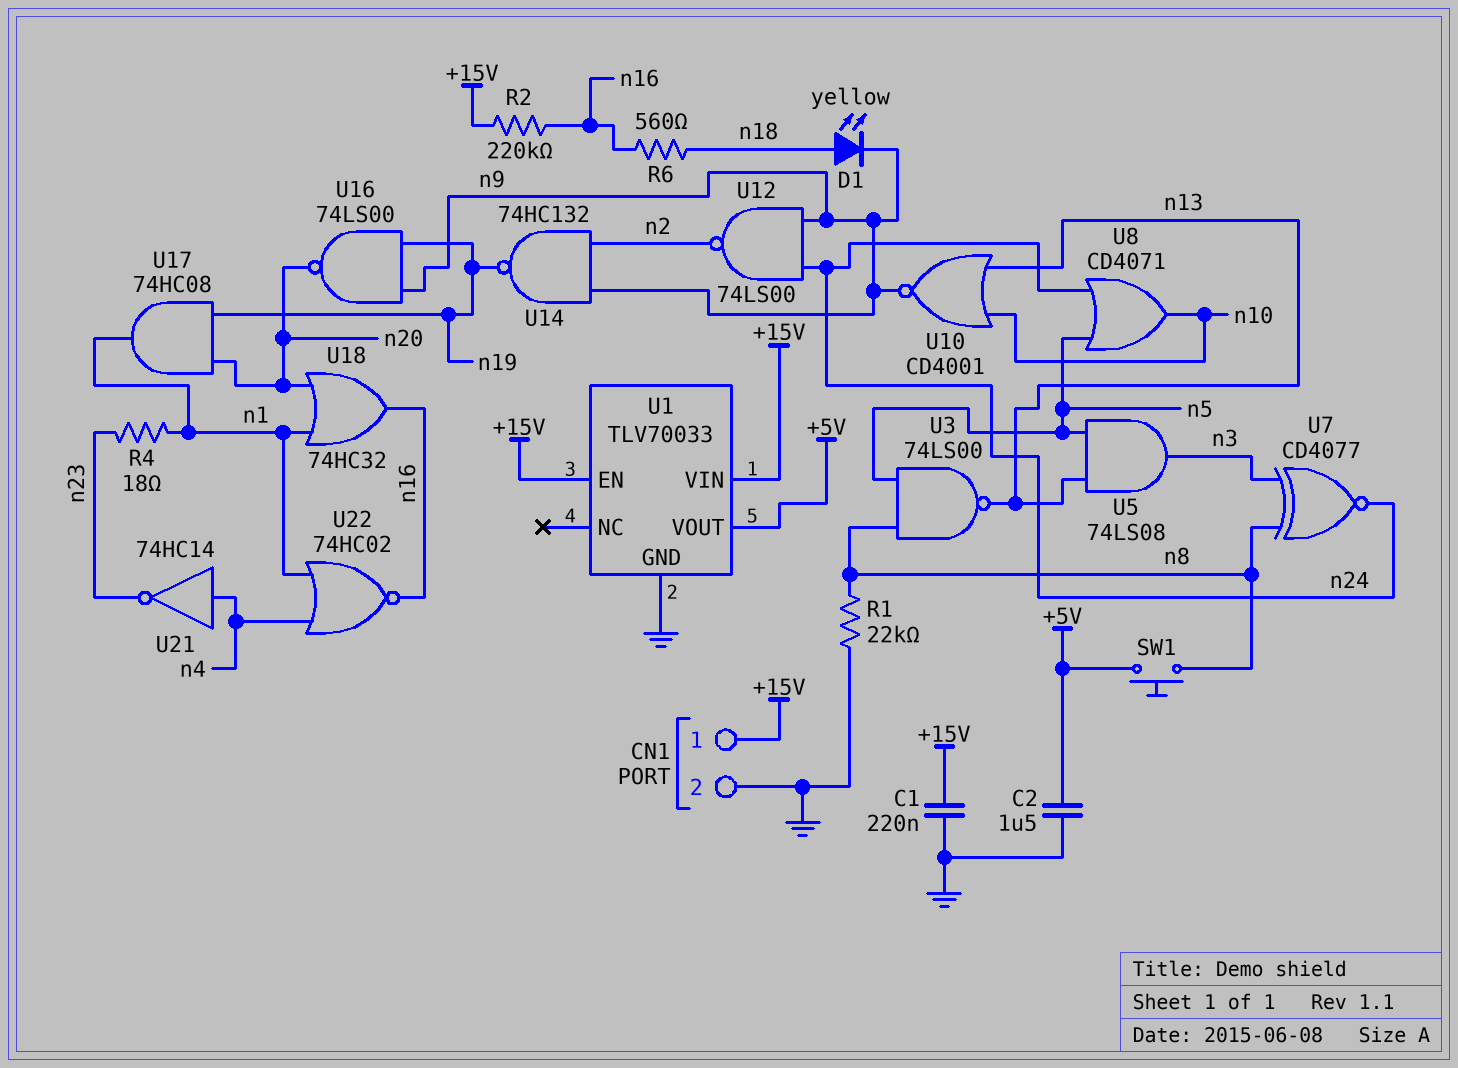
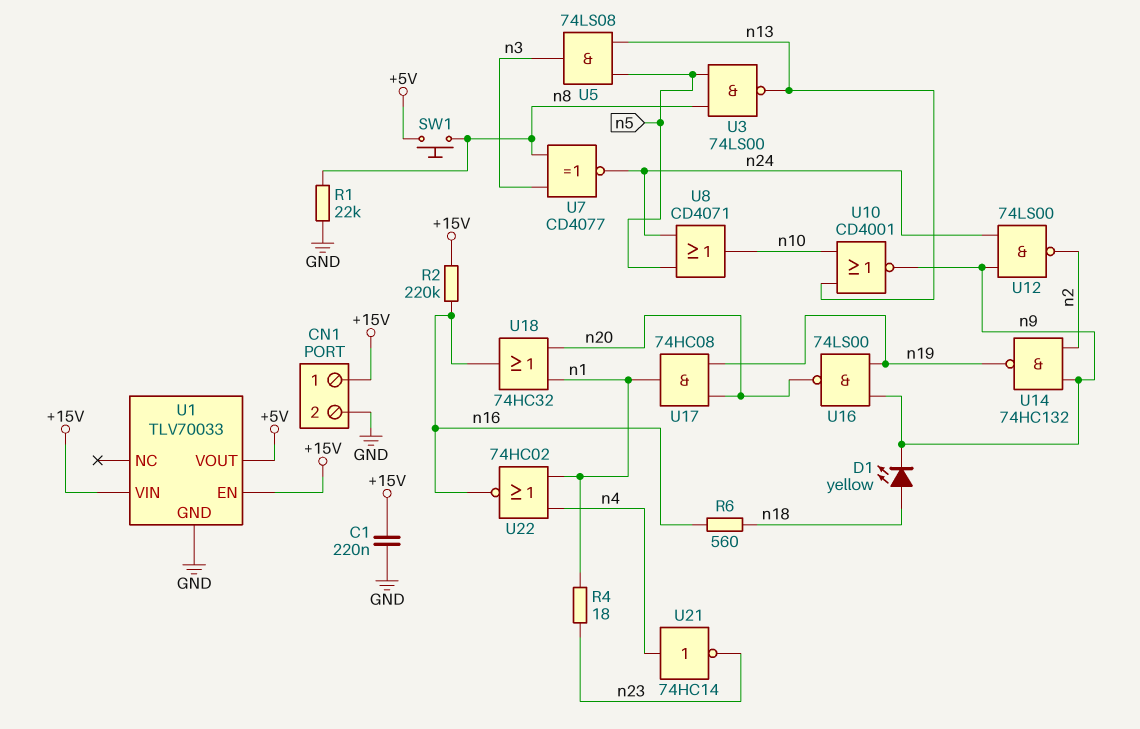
C2: 1.5uF (+5V, GND) -> none

